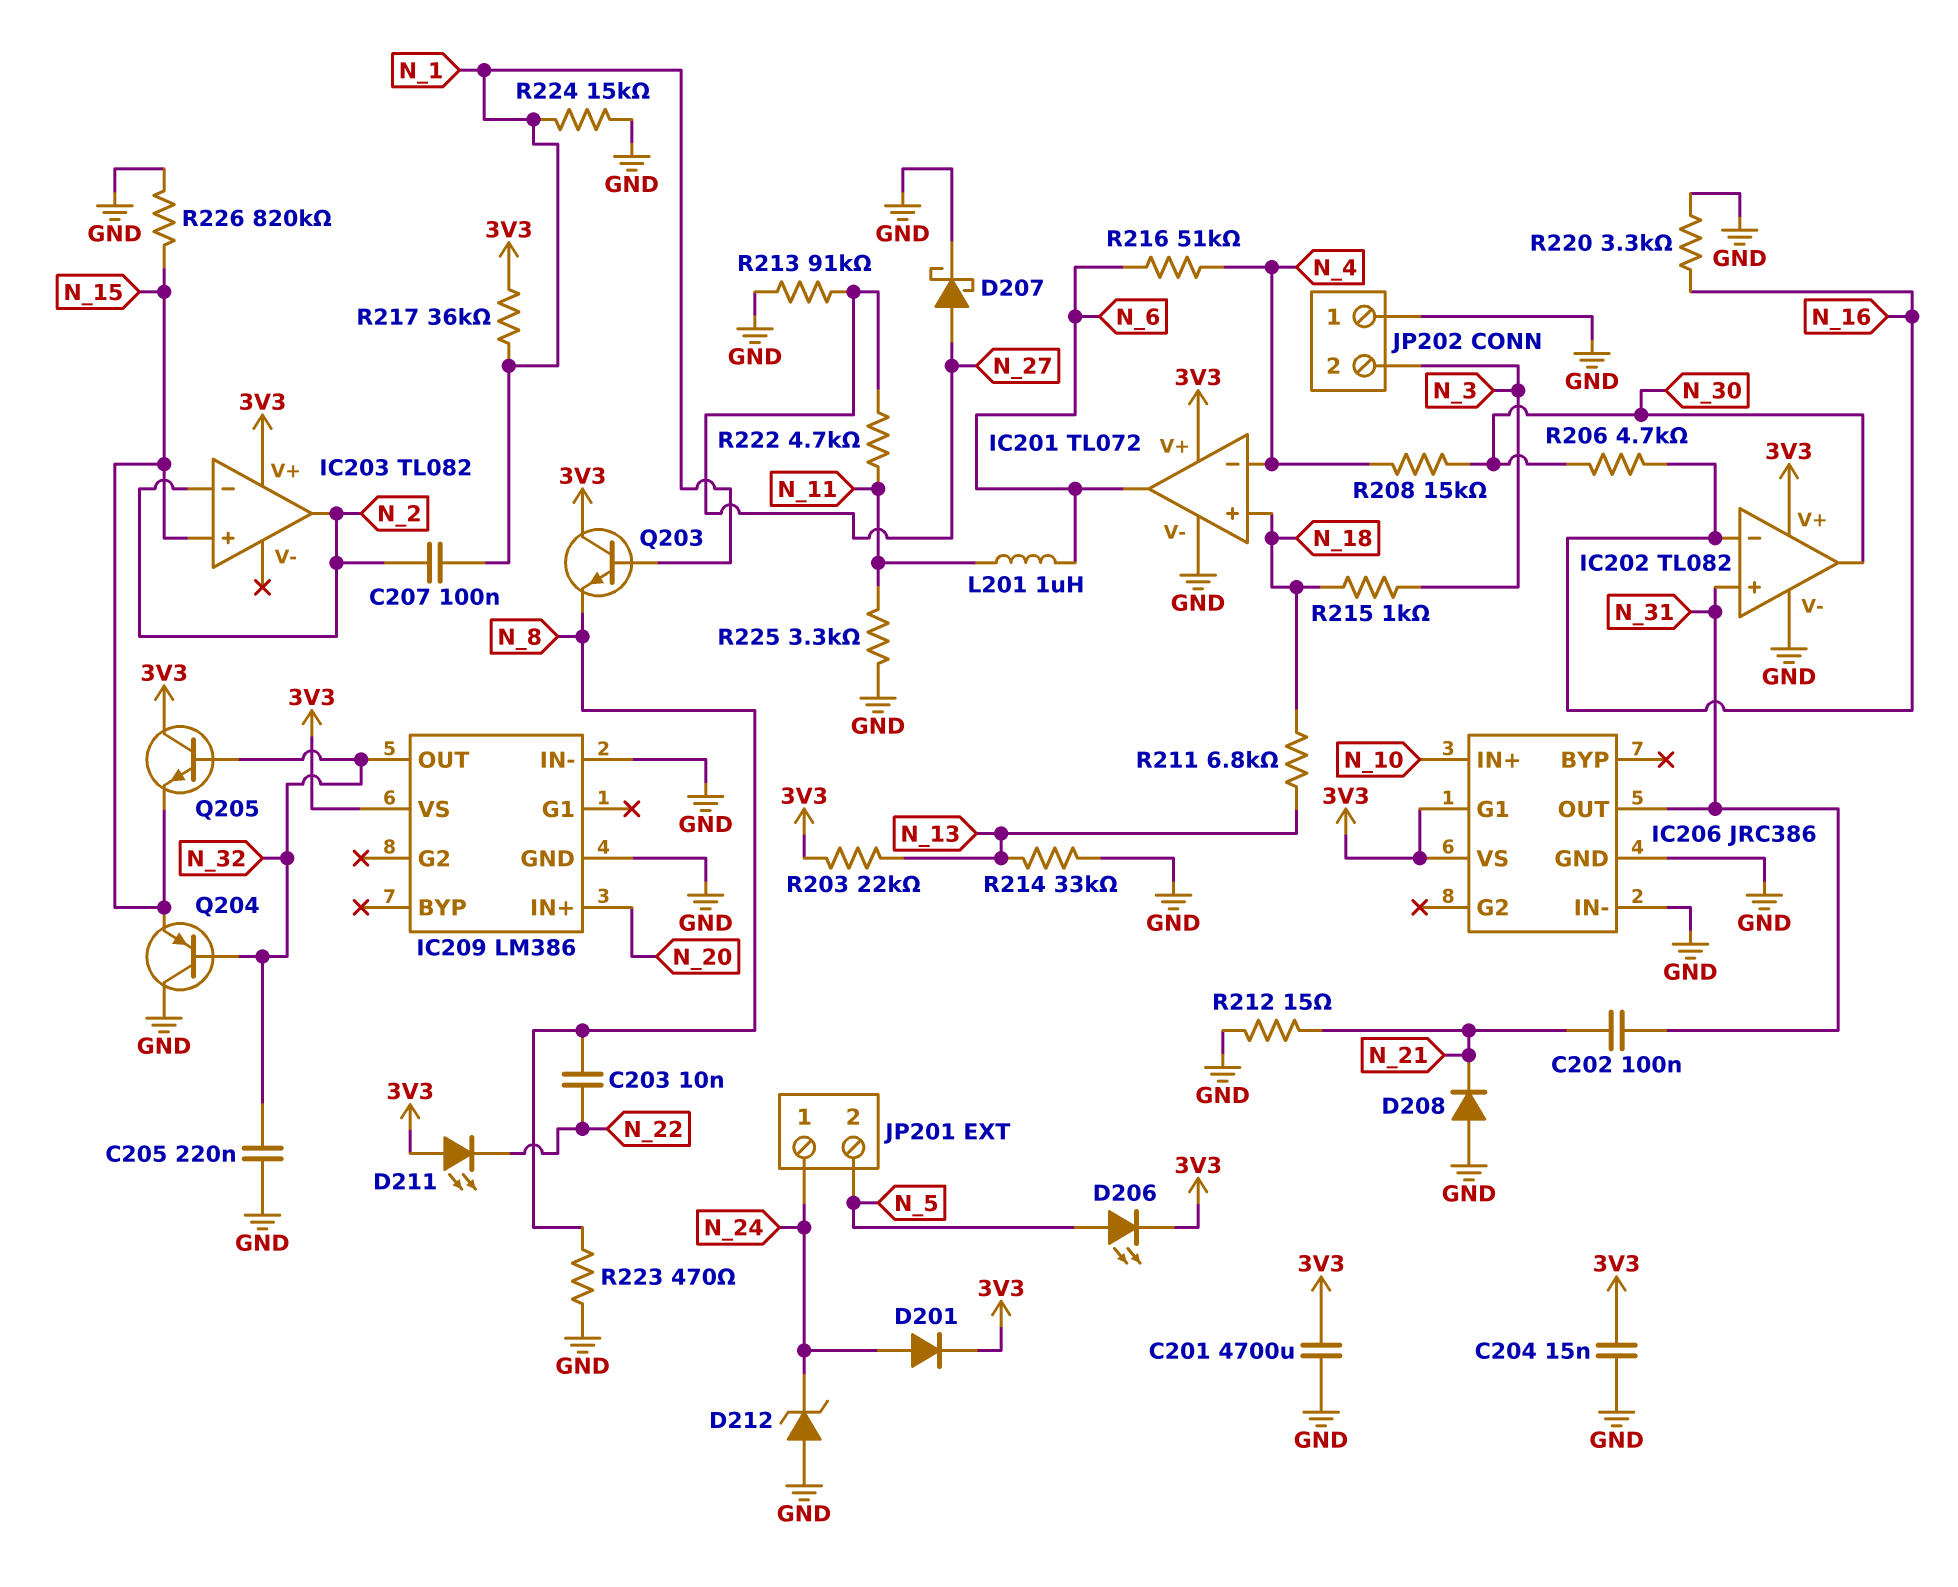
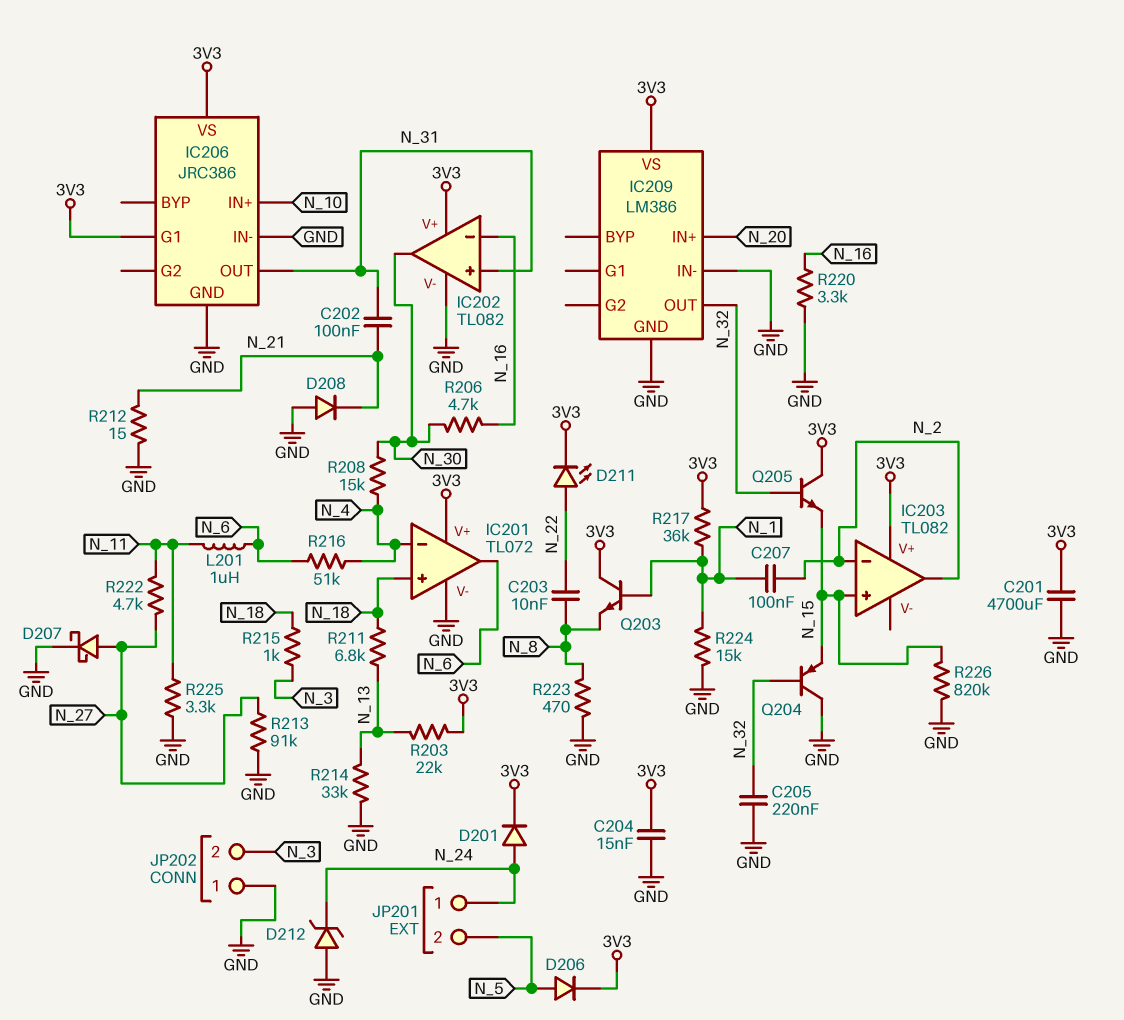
D206: LED (A N_5, K 3V3) -> diode (A N_5, K 3V3)
D211: LED (A 3V3, K N_22) -> LED (A N_22, K 3V3)

